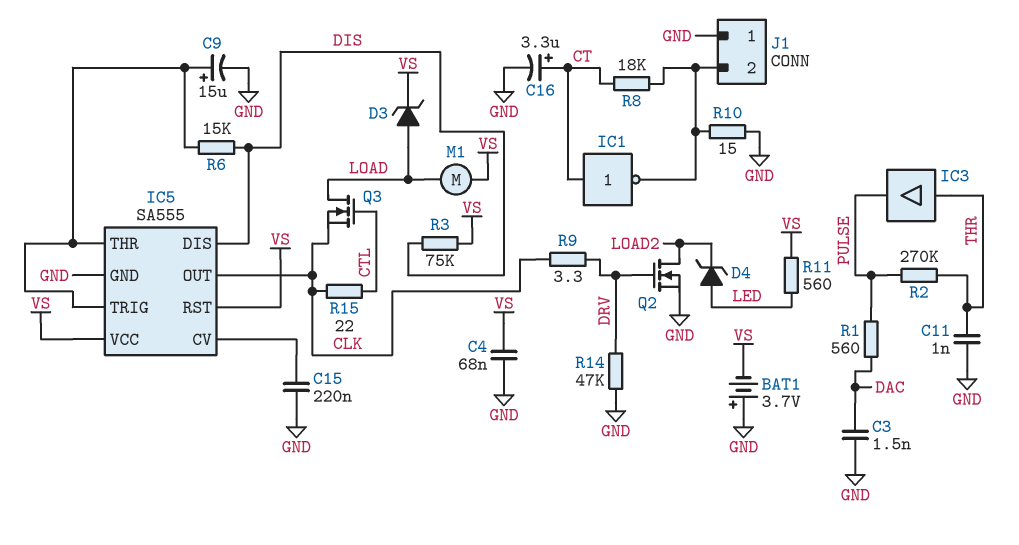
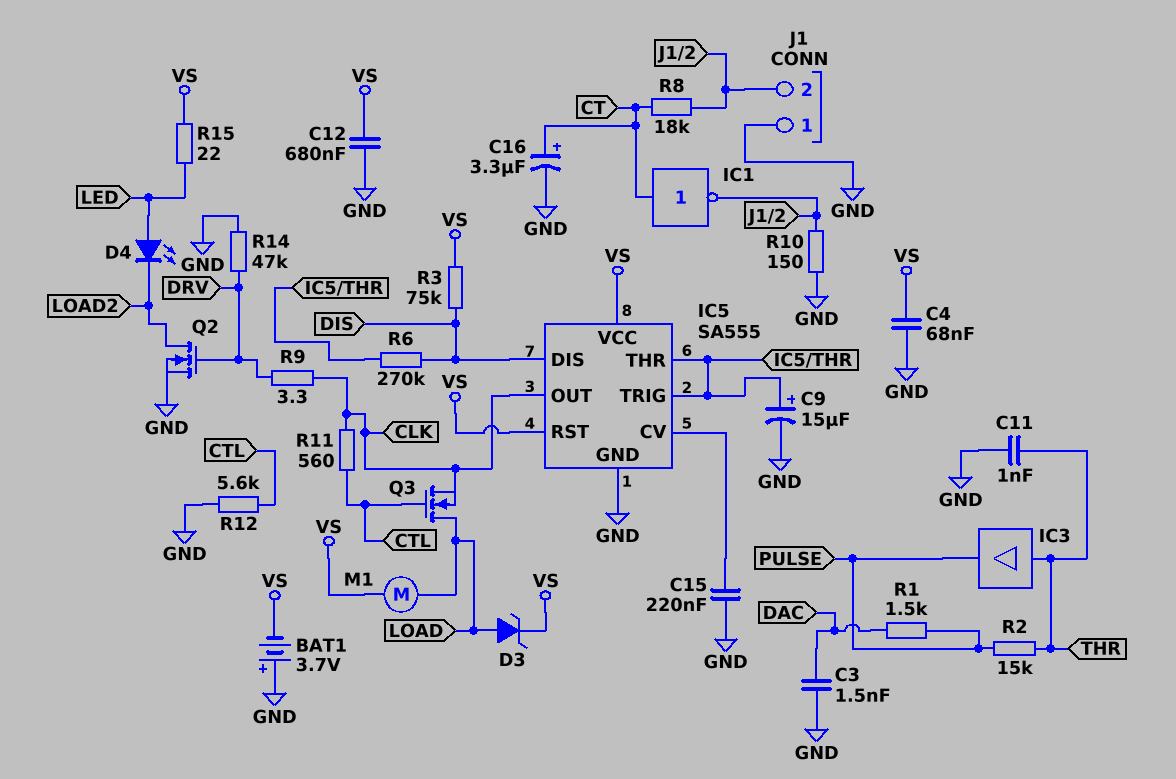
C12: none -> 680nF (GND, VS)
D4: zener (A LED, K LOAD2) -> LED (A LED, K LOAD2)
R1: 560 (DAC, PULSE) -> 1.5k (DAC, PULSE)
R2: 270k (PULSE, THR) -> 15k (PULSE, THR)
R6: 15k (DIS, IC5/THR) -> 270k (DIS, IC5/THR)
R10: 15 (GND, J1/2) -> 150 (GND, J1/2)
R11: 560 (LED, VS) -> 560 (CLK, CTL)
R12: none -> 5.6k (CTL, GND)
R15: 22 (CLK, CTL) -> 22 (LED, VS)

